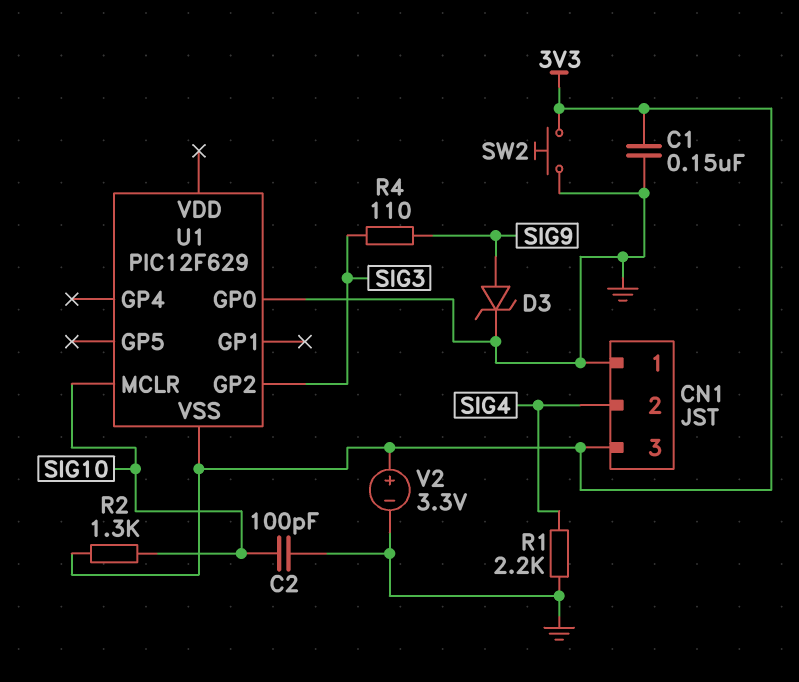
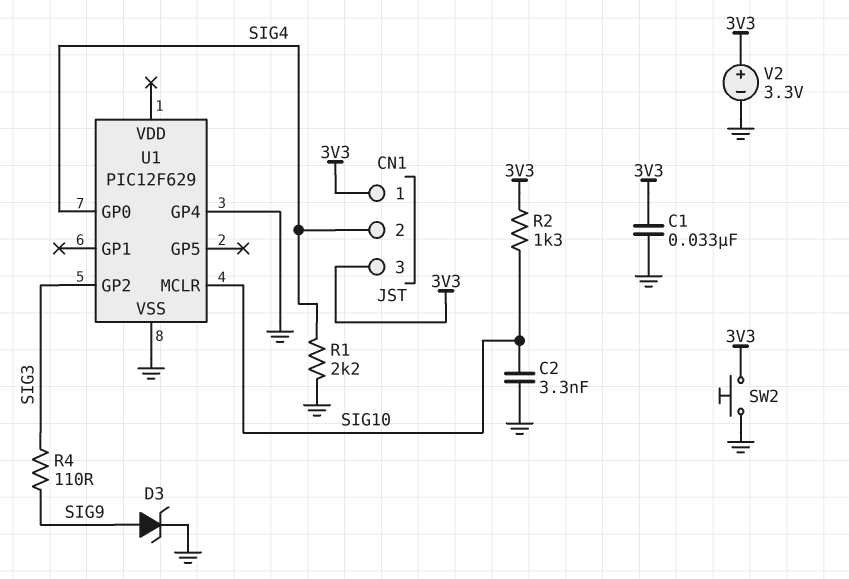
C1: 150nF (3V3, GND) -> 33nF (3V3, GND)
C2: 100pF (GND, SIG10) -> 3.3nF (GND, SIG10)
CN1 pin 1: GND -> 3V3
U1 pin GP0: GND -> SIG4
U1 pin GP4: none -> GND
U1 pin VSS: 3V3 -> GND

